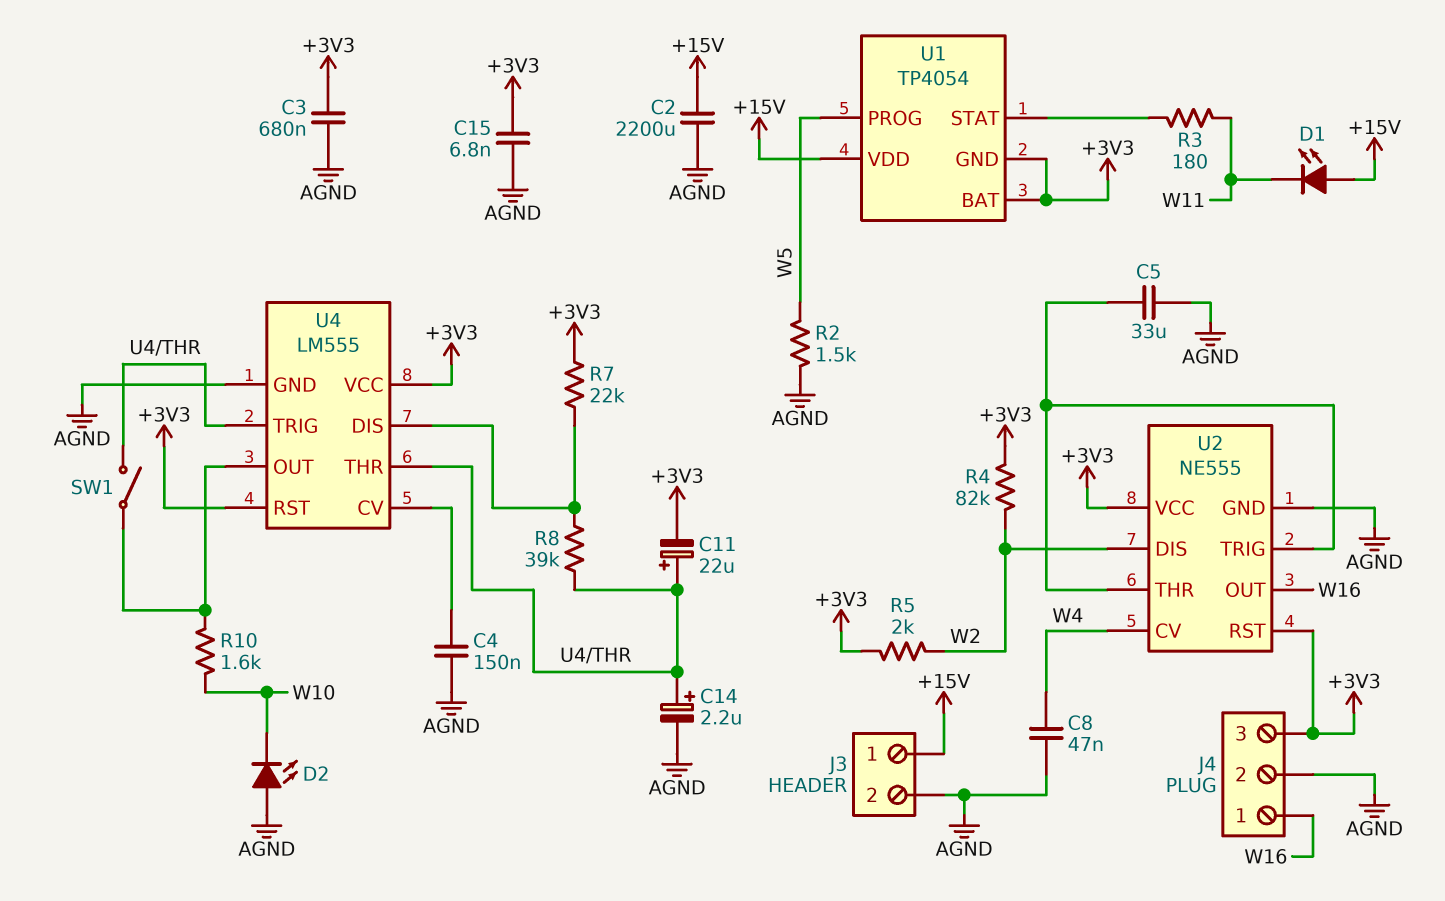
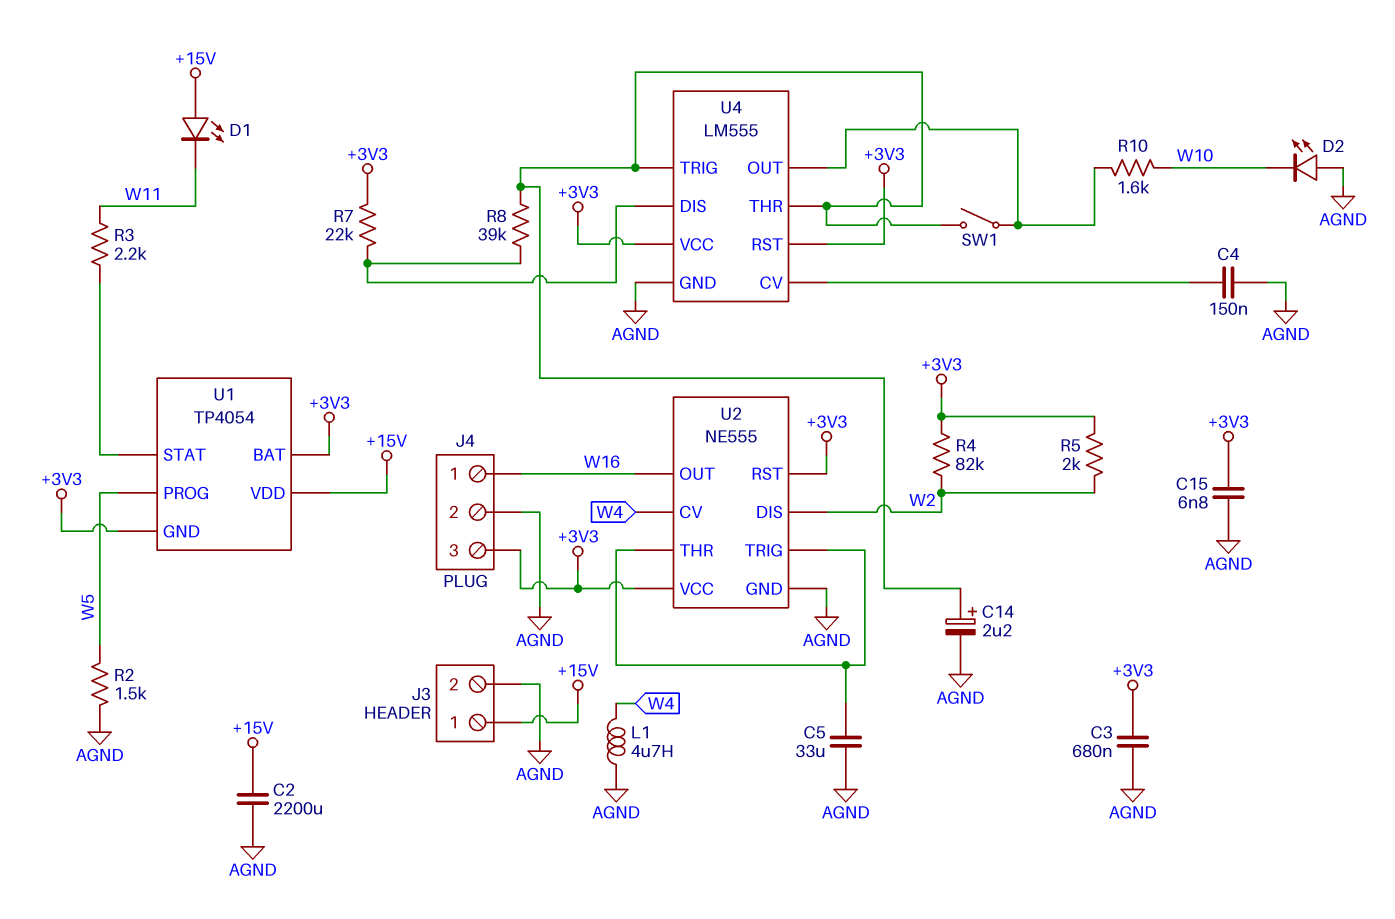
C8: 47nF (AGND, W4) -> none
C11: 22uF (plus U4/THR, minus +3V3) -> none
L1: none -> 4.7uH (AGND, W4)
R3: 180 (U1/STAT, W11) -> 2.2k (U1/STAT, W11)

